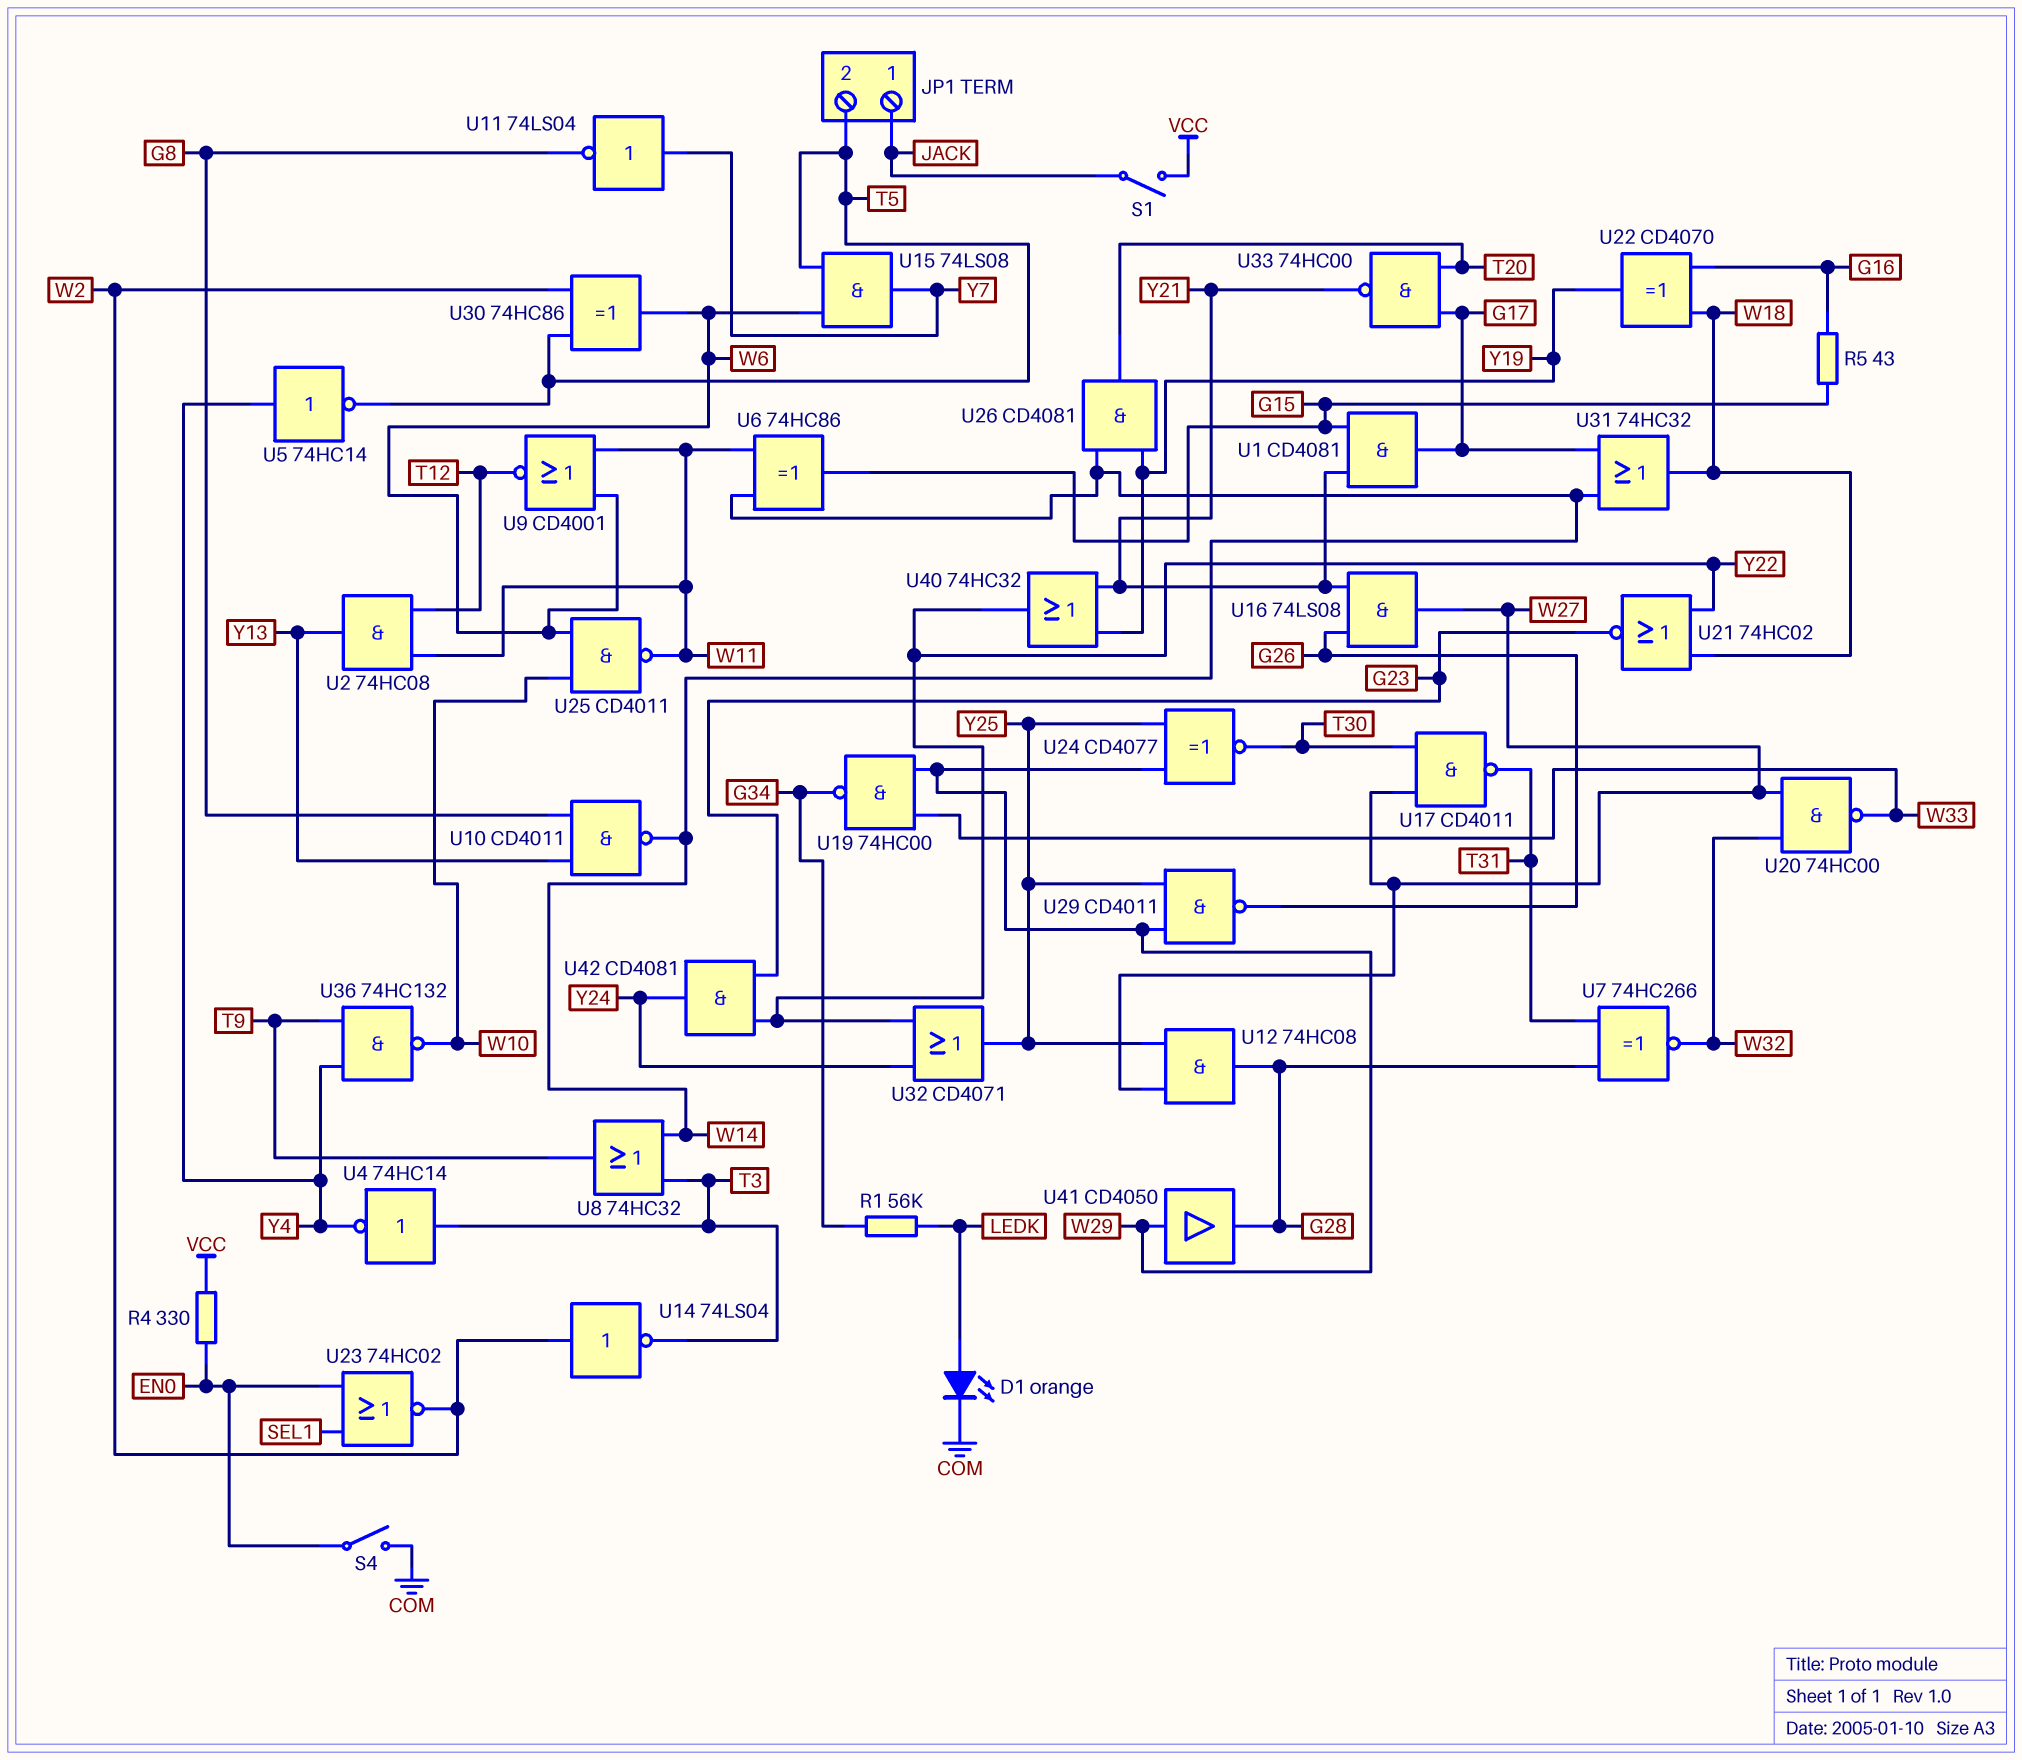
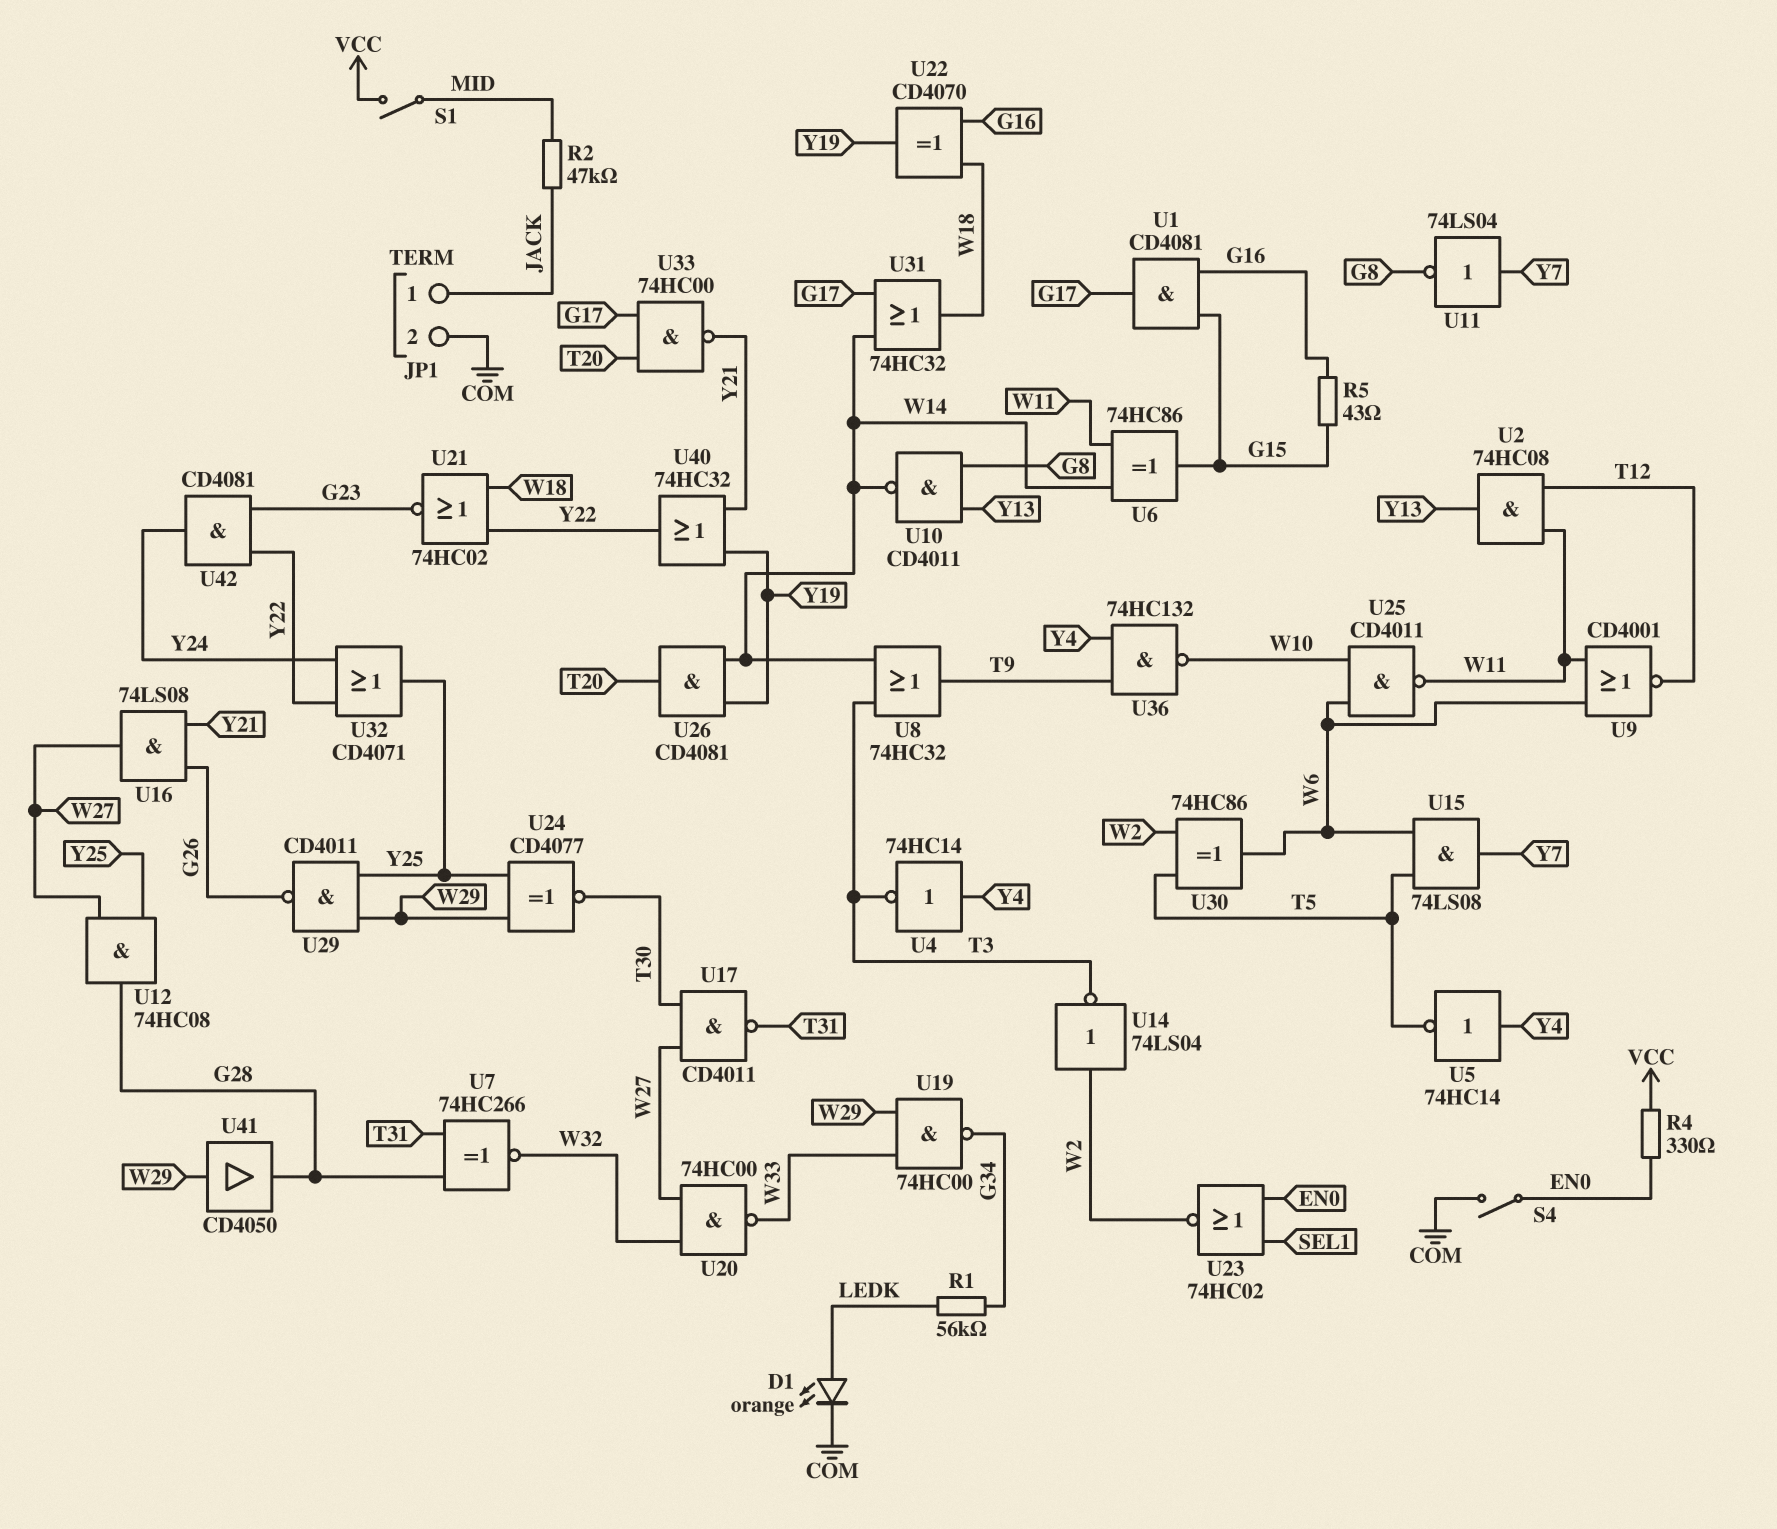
JP1 pin 2: T5 -> COM
R2: none -> 47k (JACK, MID)
S1: switch (JACK, VCC) -> switch (MID, VCC)
U1: AND CD4081 (in G15, in Y21, out G17) -> AND CD4081 (in G15, in G16, out G17)
U4: NOT 74HC14 (in T3, out Y4) -> NOT 74HC14 (in Y4, out T3)

